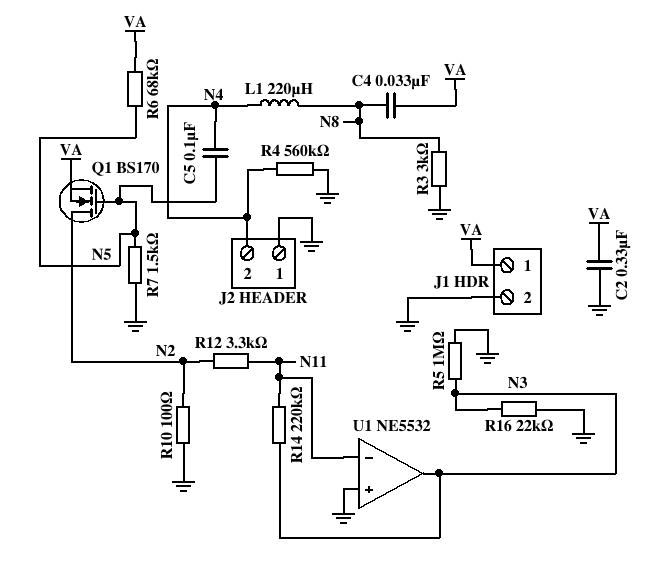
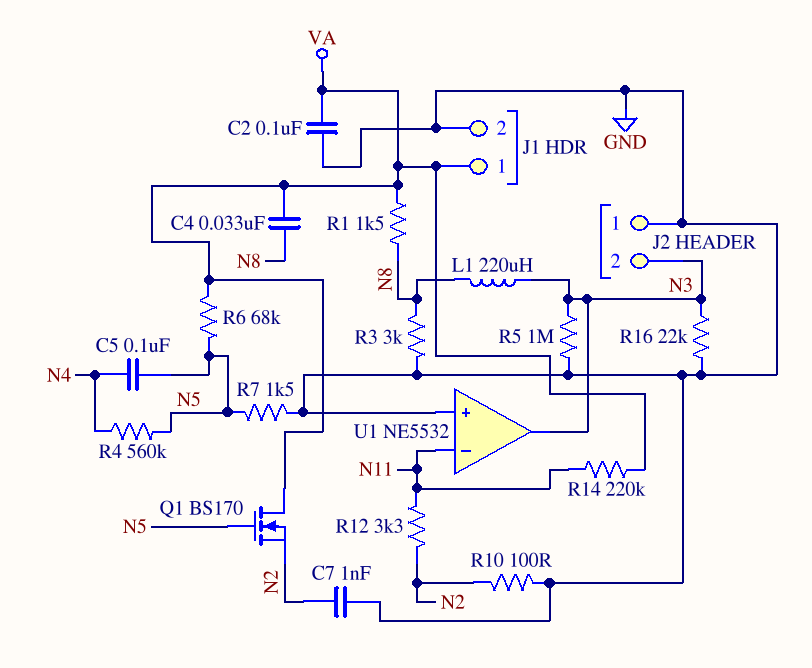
C2: 330nF (GND, VA) -> 100nF (GND, VA)
C7: none -> 1nF (GND, N2)
J2 pin 2: N4 -> N3
L1: 220uH (N4, N8) -> 220uH (N3, N8)
Q1: NMOS BS170 (G N5, D N2, S VA) -> NMOS BS170 (G N5, D VA, S N2)
R1: none -> 1.5k (N8, VA)
R4: 560k (GND, N4) -> 560k (N4, N5)
R14: 220k (N3, N11) -> 220k (N11, VA)

